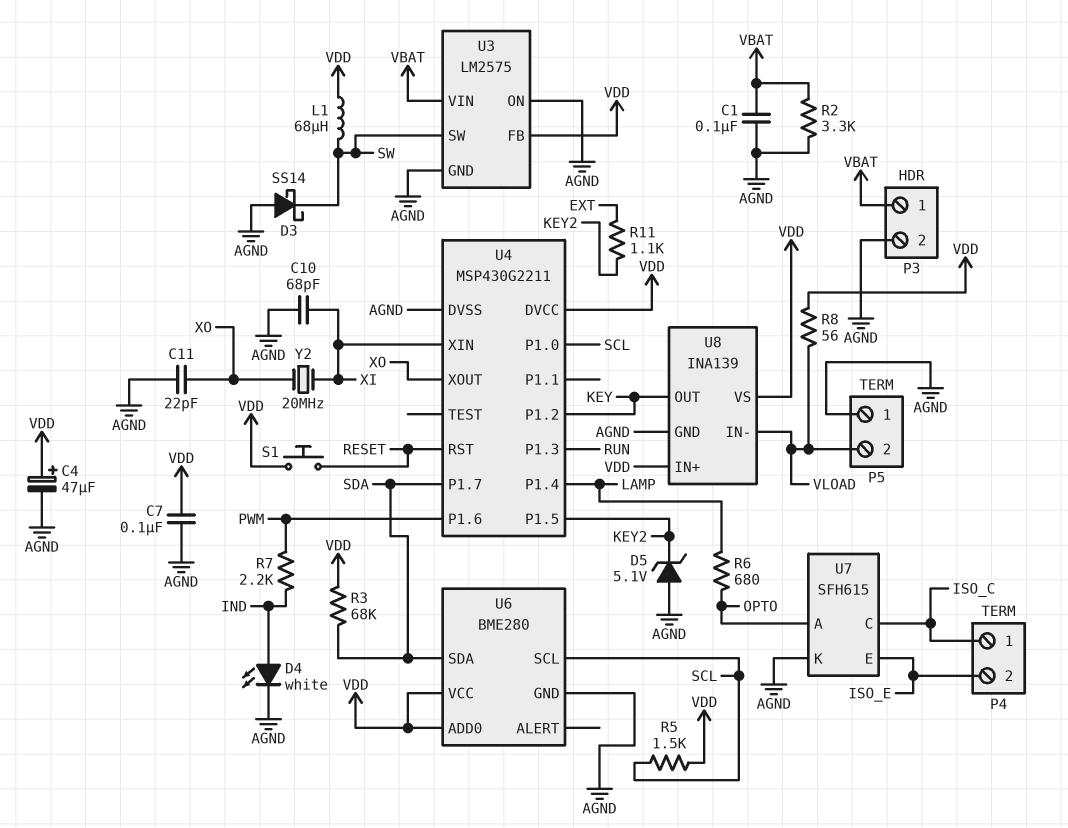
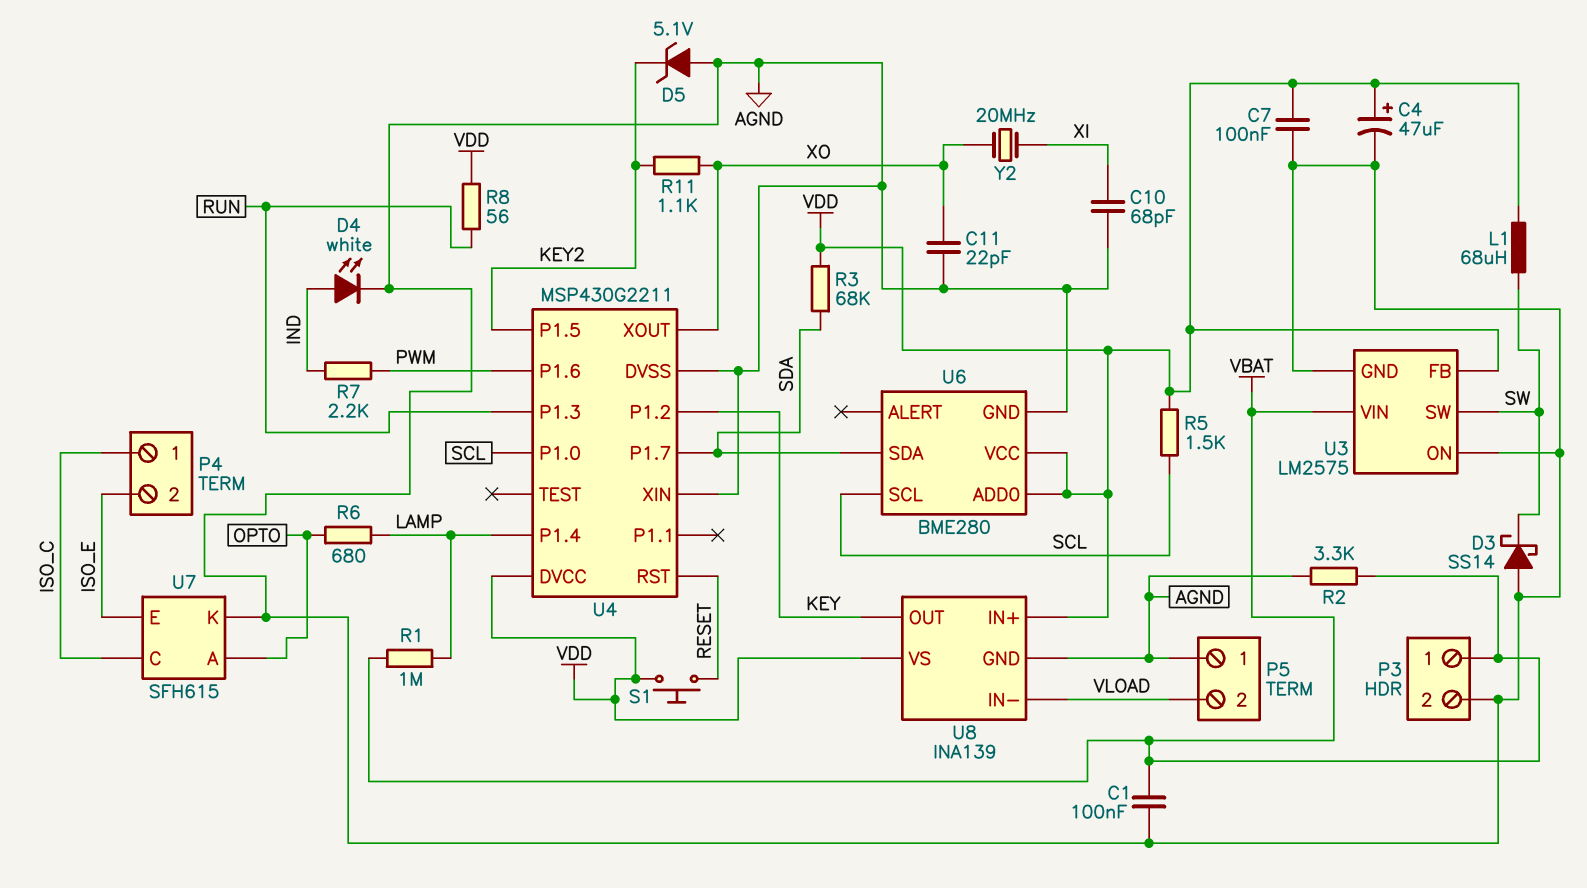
R1: none -> 1M (LAMP, VBAT)
R8: 56 (VDD, VLOAD) -> 56 (RUN, VDD)
R11: 1.1k (EXT, KEY2) -> 1.1k (KEY2, XO)
U4 pin XIN: XI -> AGND

